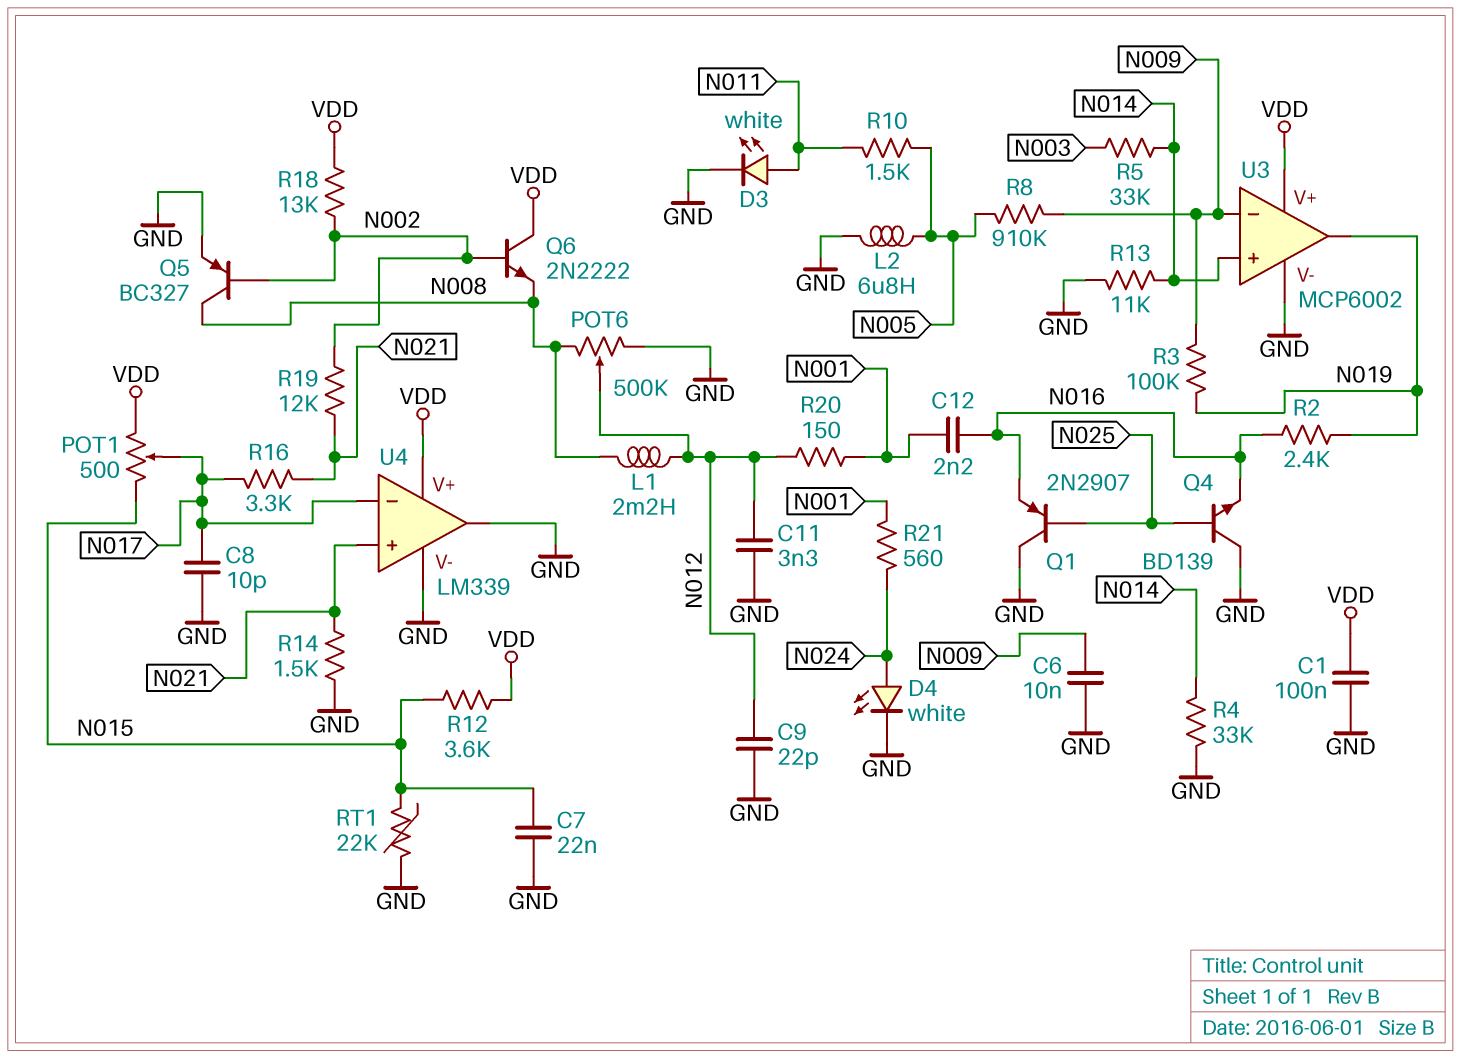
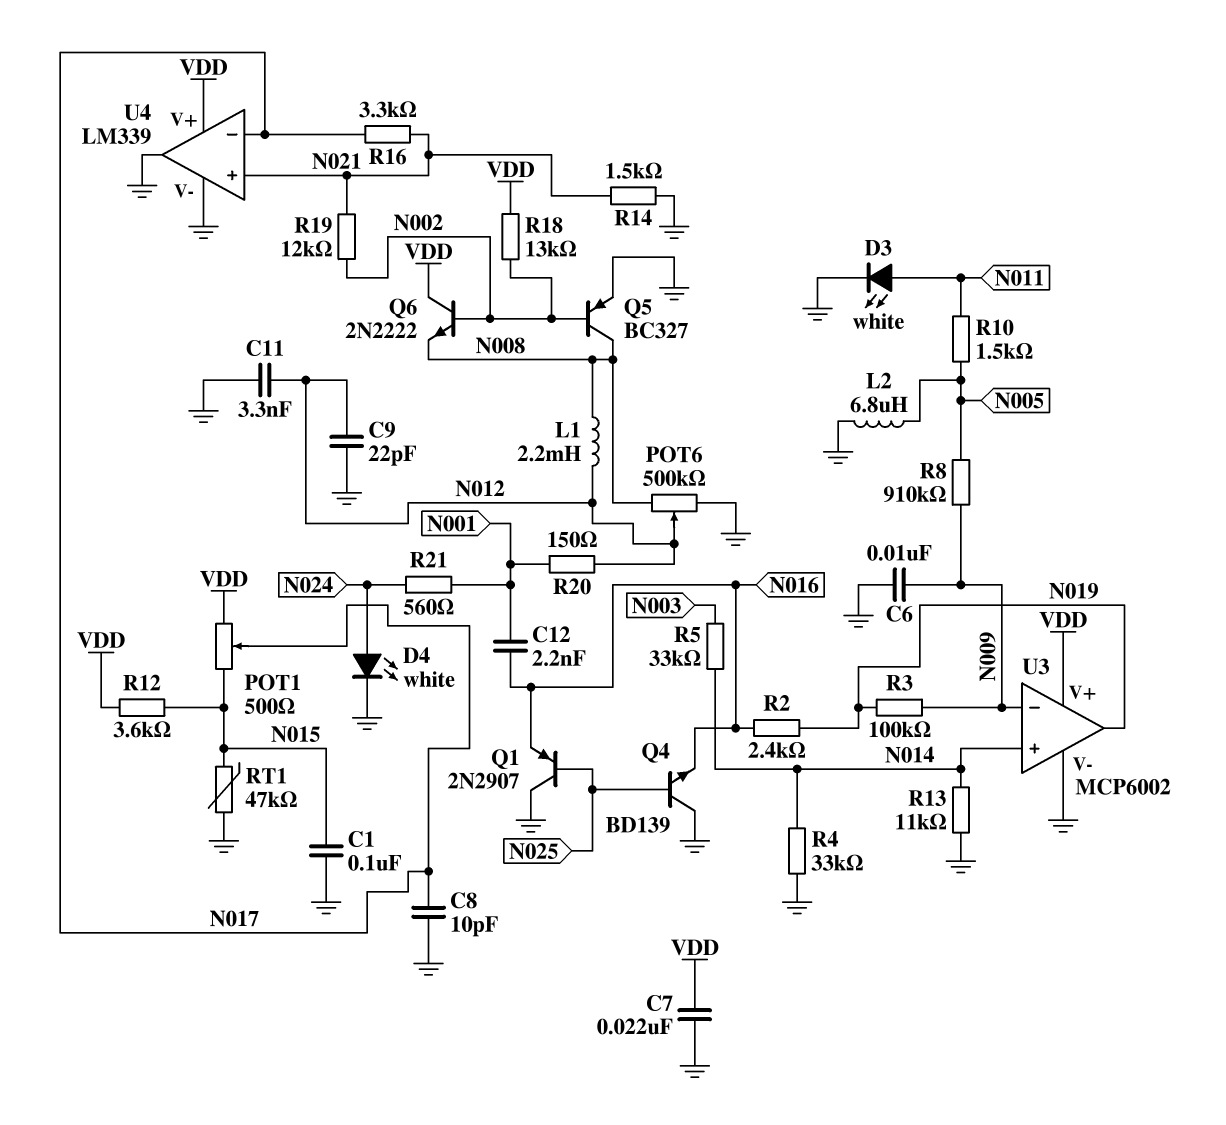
C1: 100nF (GND, VDD) -> 100nF (GND, N015)
C7: 22nF (GND, N015) -> 22nF (GND, VDD)
RT1: 22k (GND, N015) -> 47k (GND, N015)

